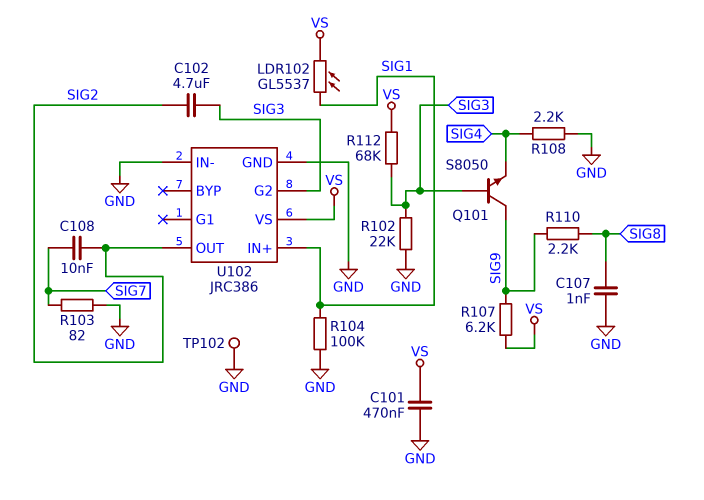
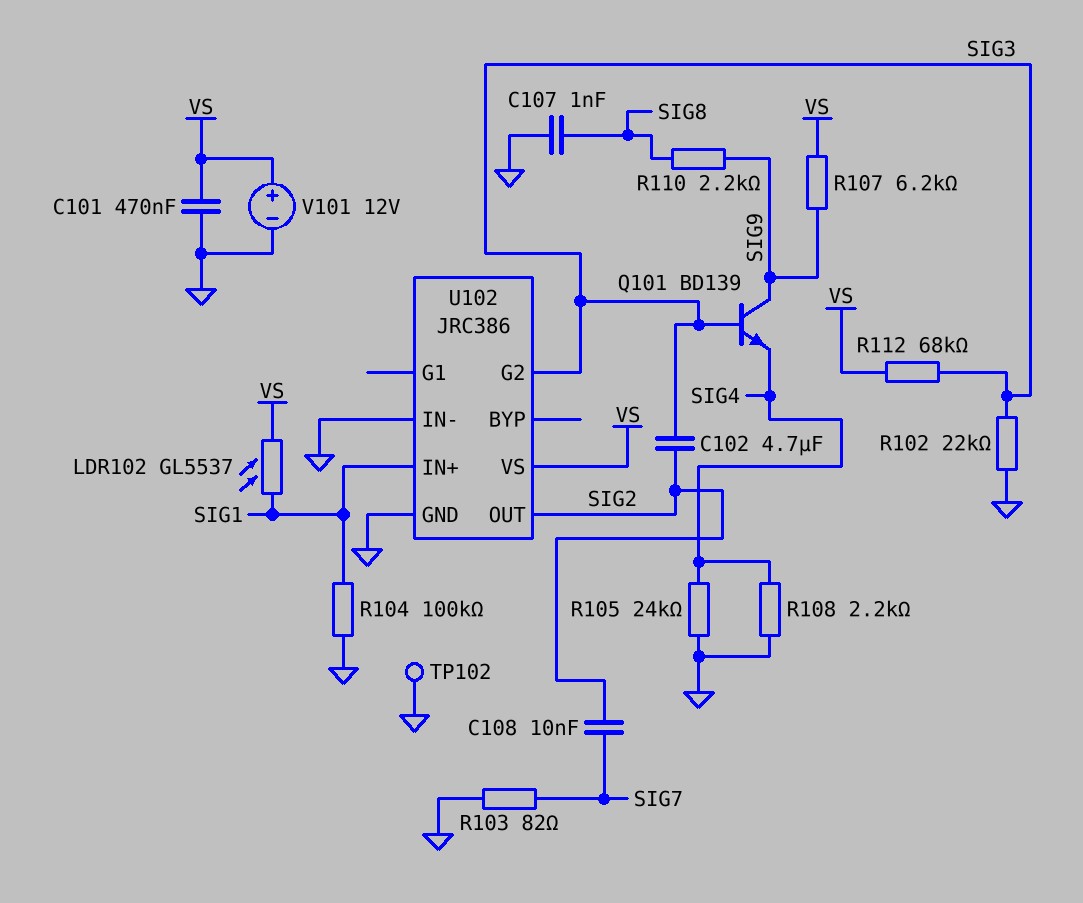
Q101: NPN S8050 (B SIG3, C SIG9, E SIG4) -> NPN BD139 (B SIG3, C SIG9, E SIG4)
R105: none -> 24k (GND, SIG4)
V101: none -> 12V (plus VS, minus GND)

